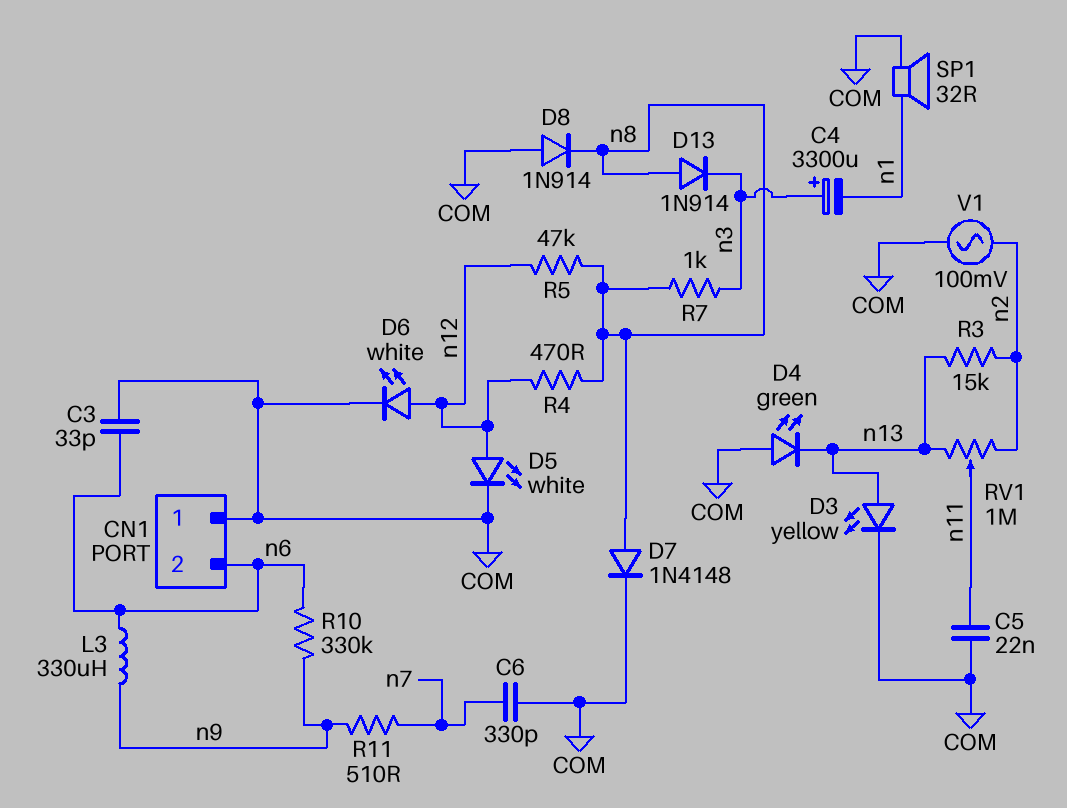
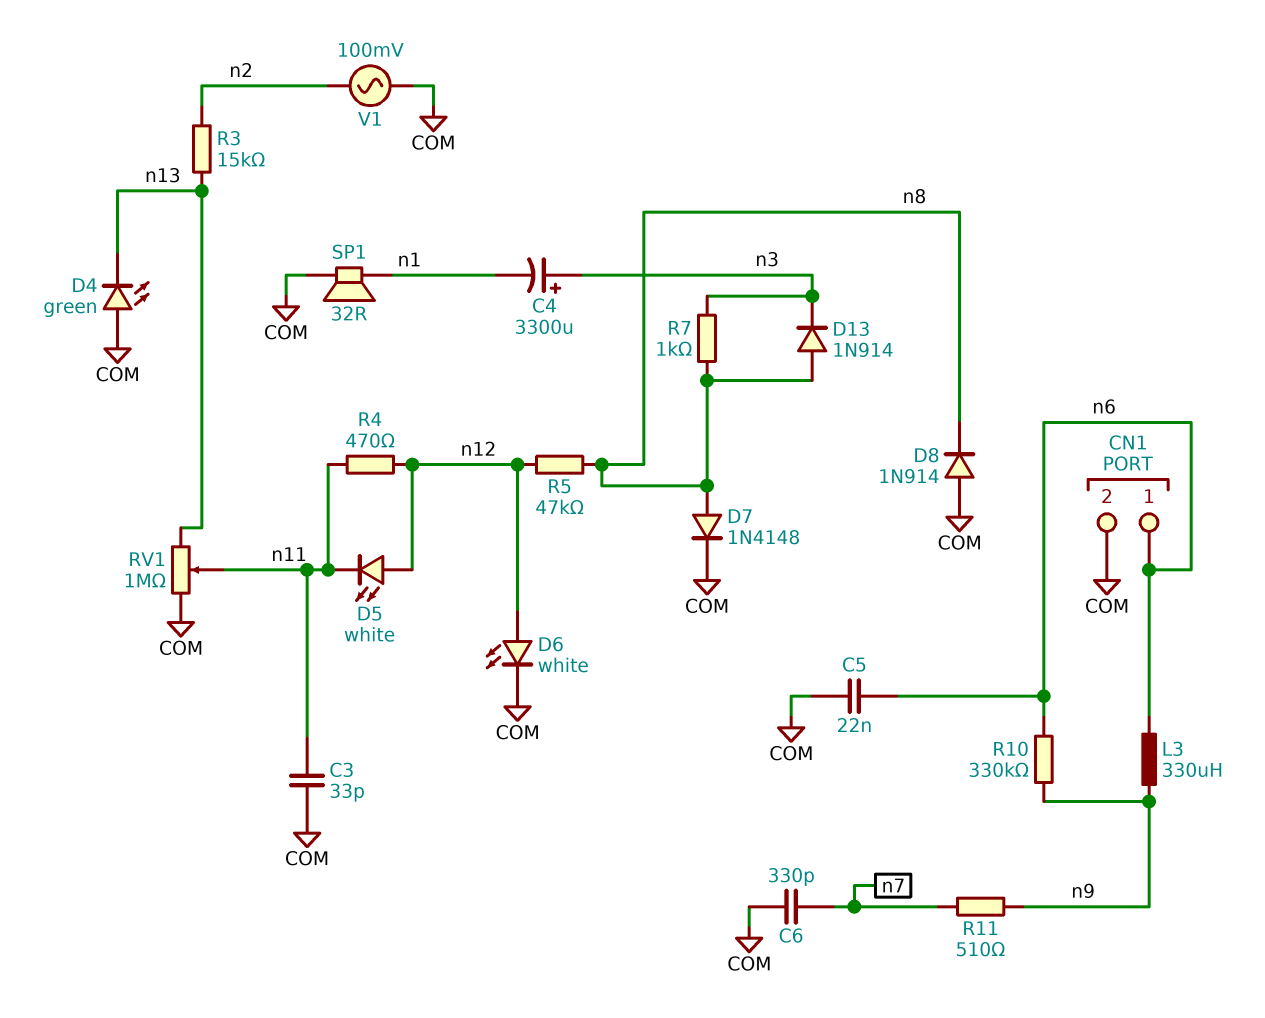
C3: 33pF (COM, n6) -> 33pF (COM, n11)
C5: 22nF (COM, n11) -> 22nF (COM, n6)
CN1 pin 1: COM -> n6
CN1 pin 2: n6 -> COM
D3: LED yellow (A n13, K COM) -> none
D5: LED white (A n12, K COM) -> LED white (A n12, K n11)
R4: 470 (n8, n12) -> 470 (n11, n12)
RV1: 1M (n2, n13, wiper n11) -> 1M (COM, n13, wiper n11)

